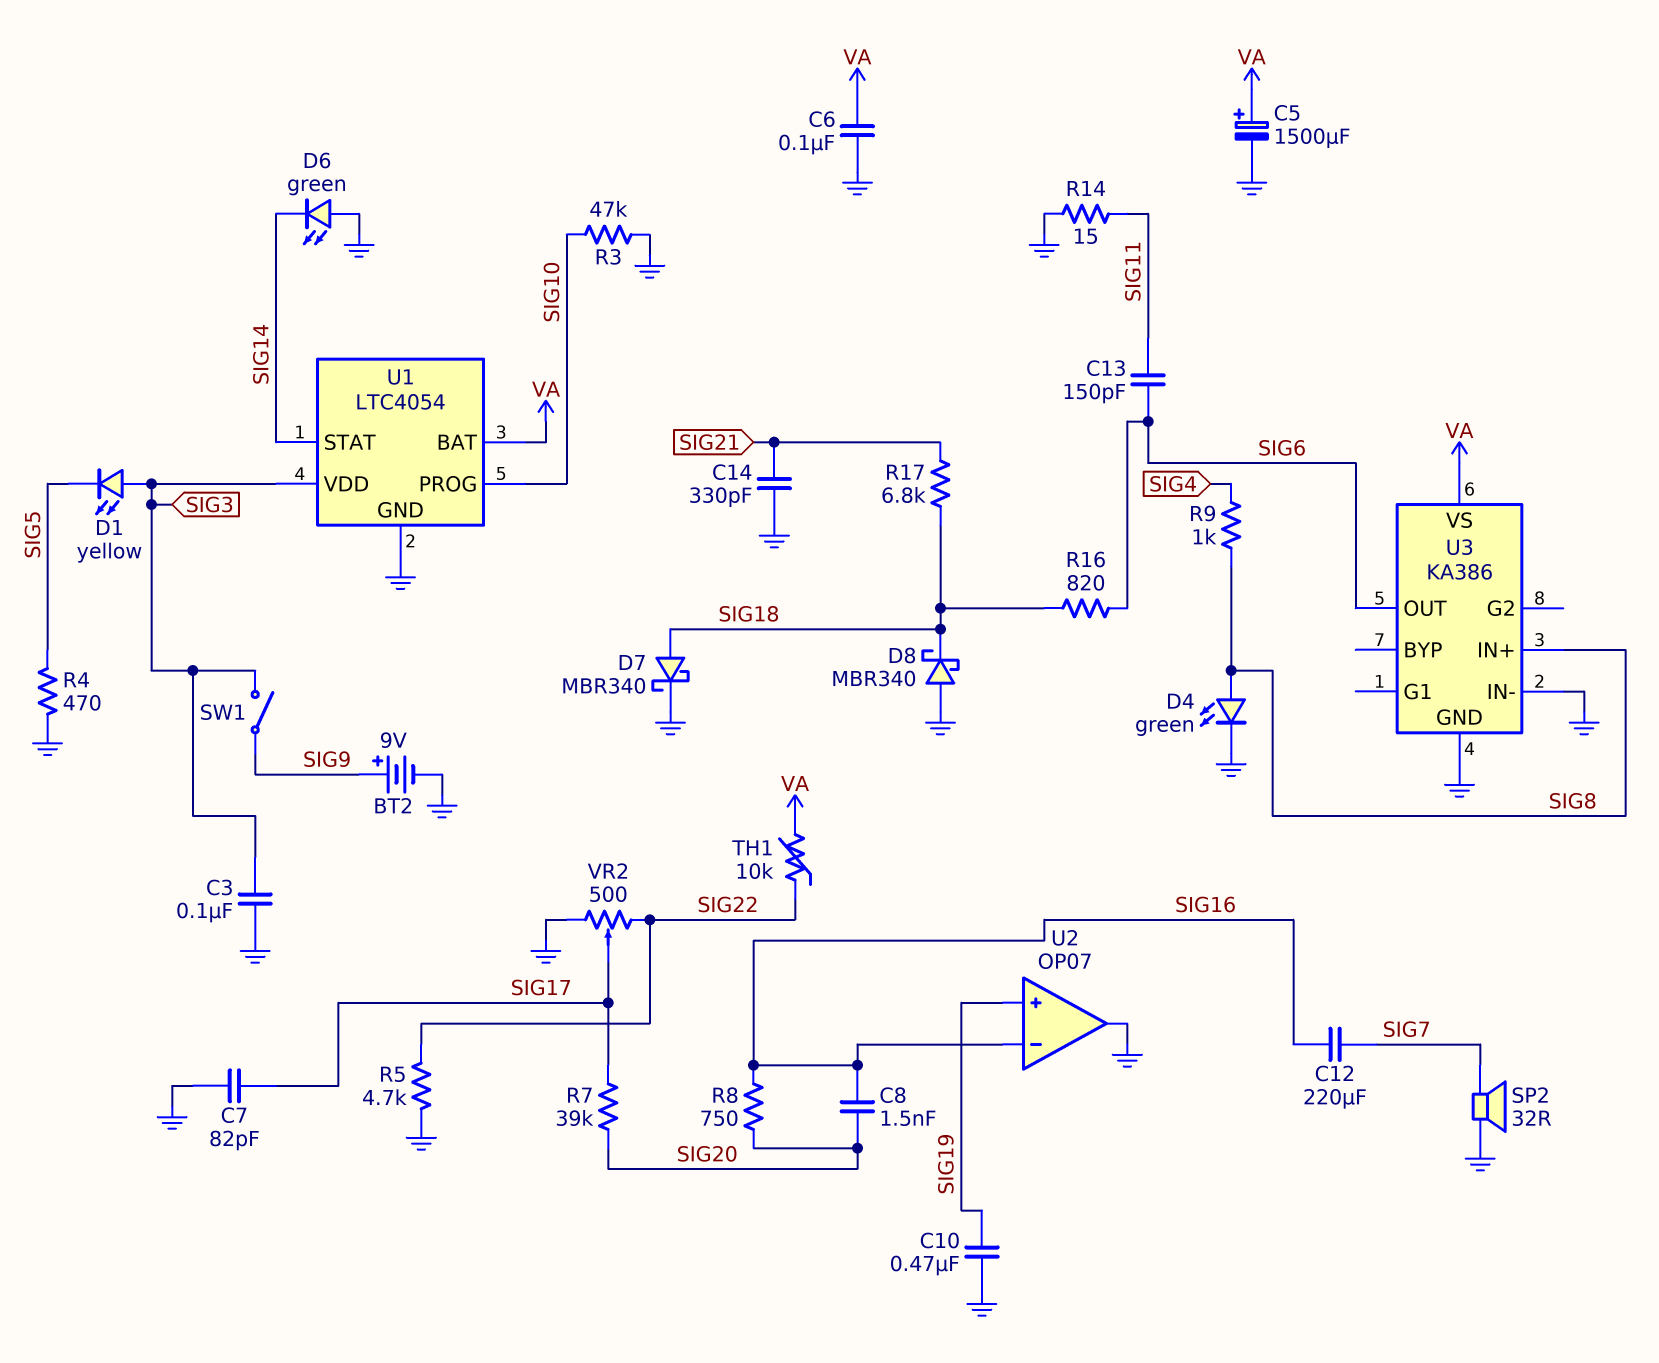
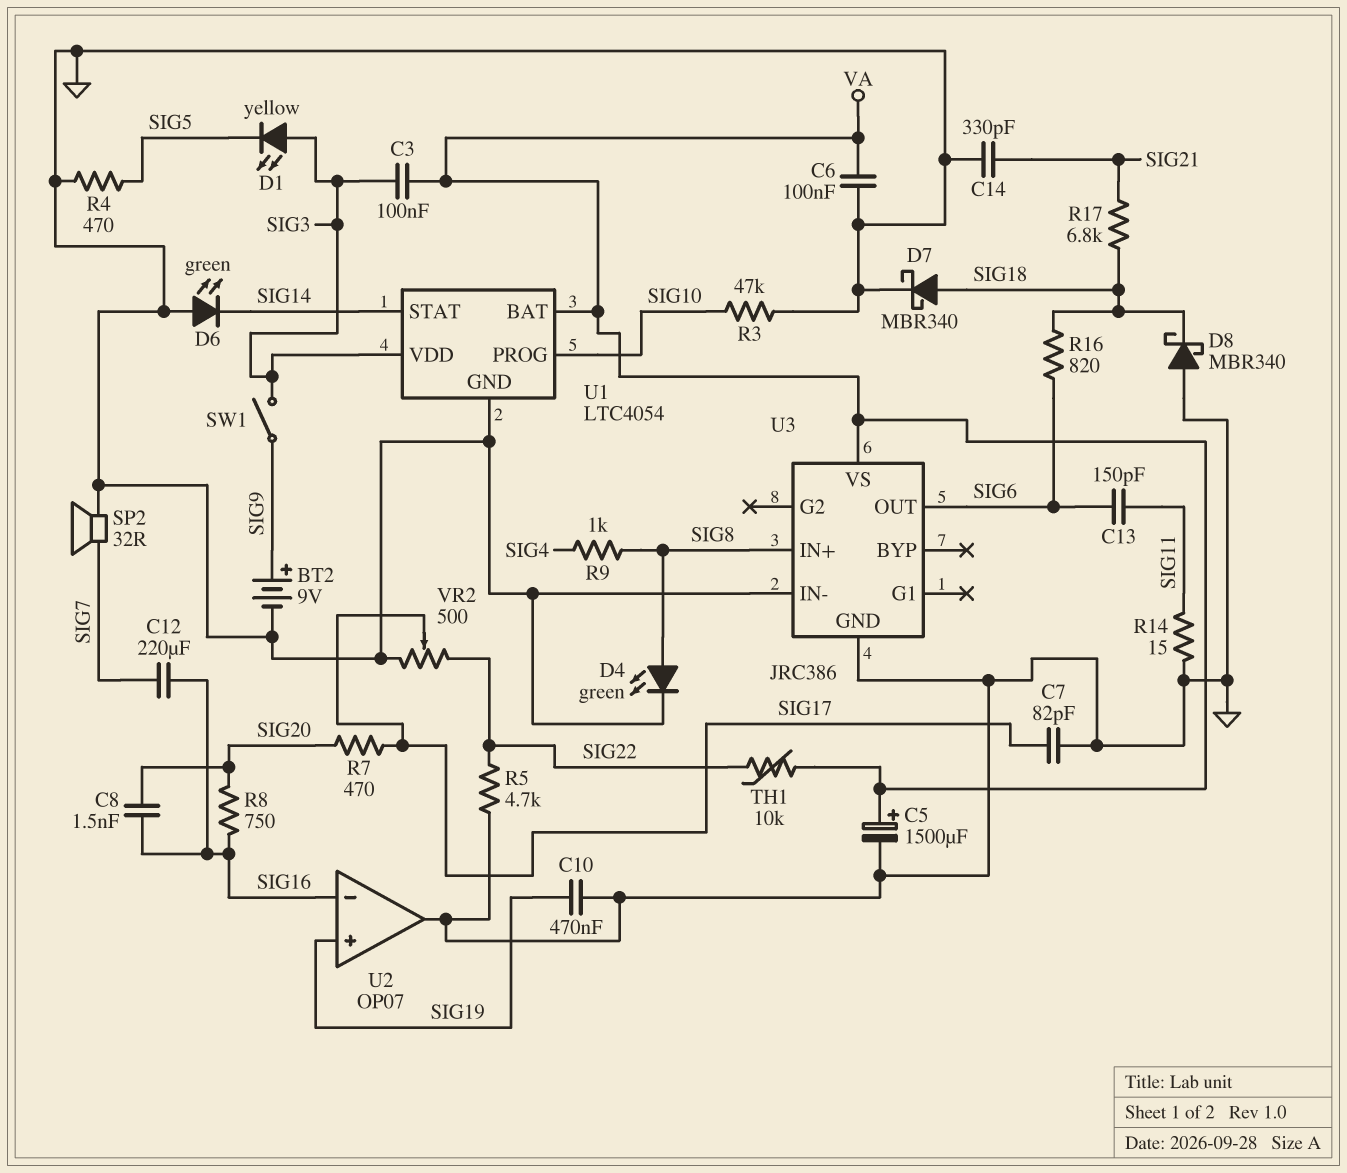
C3: 100nF (GND, SIG3) -> 100nF (SIG3, VA)
R7: 39k (SIG17, SIG20) -> 470 (SIG17, SIG20)
U3: KA386 -> JRC386

